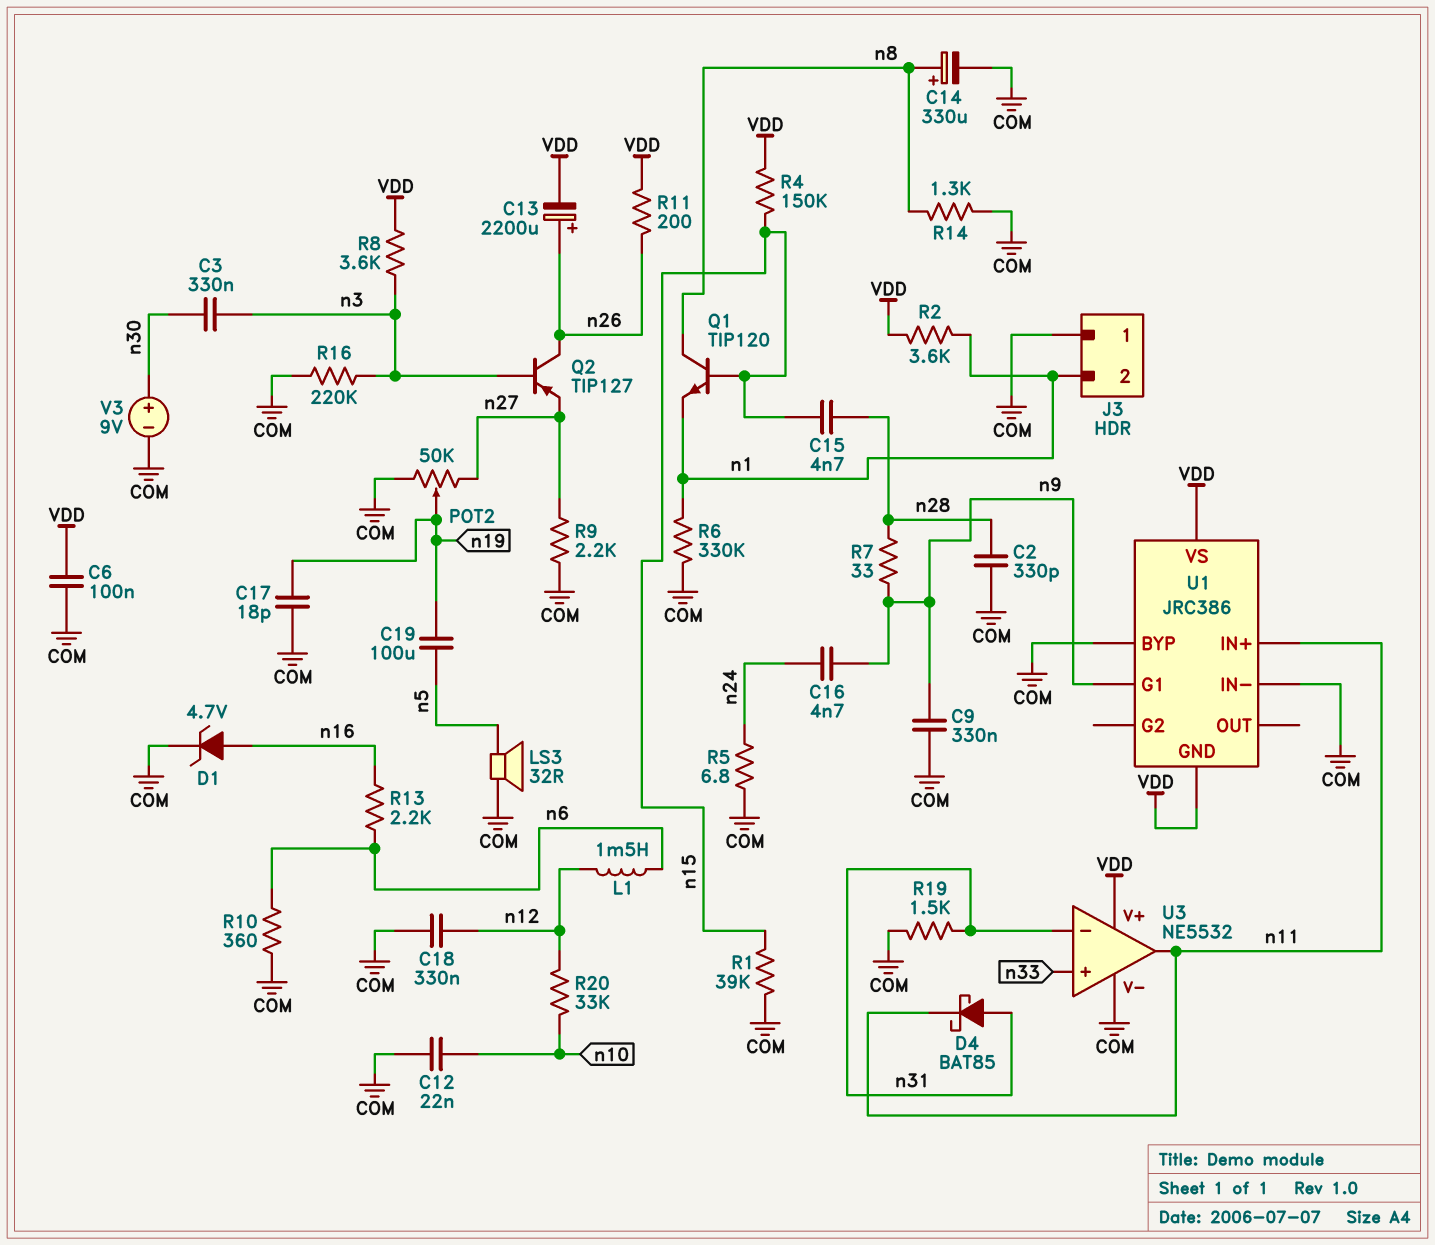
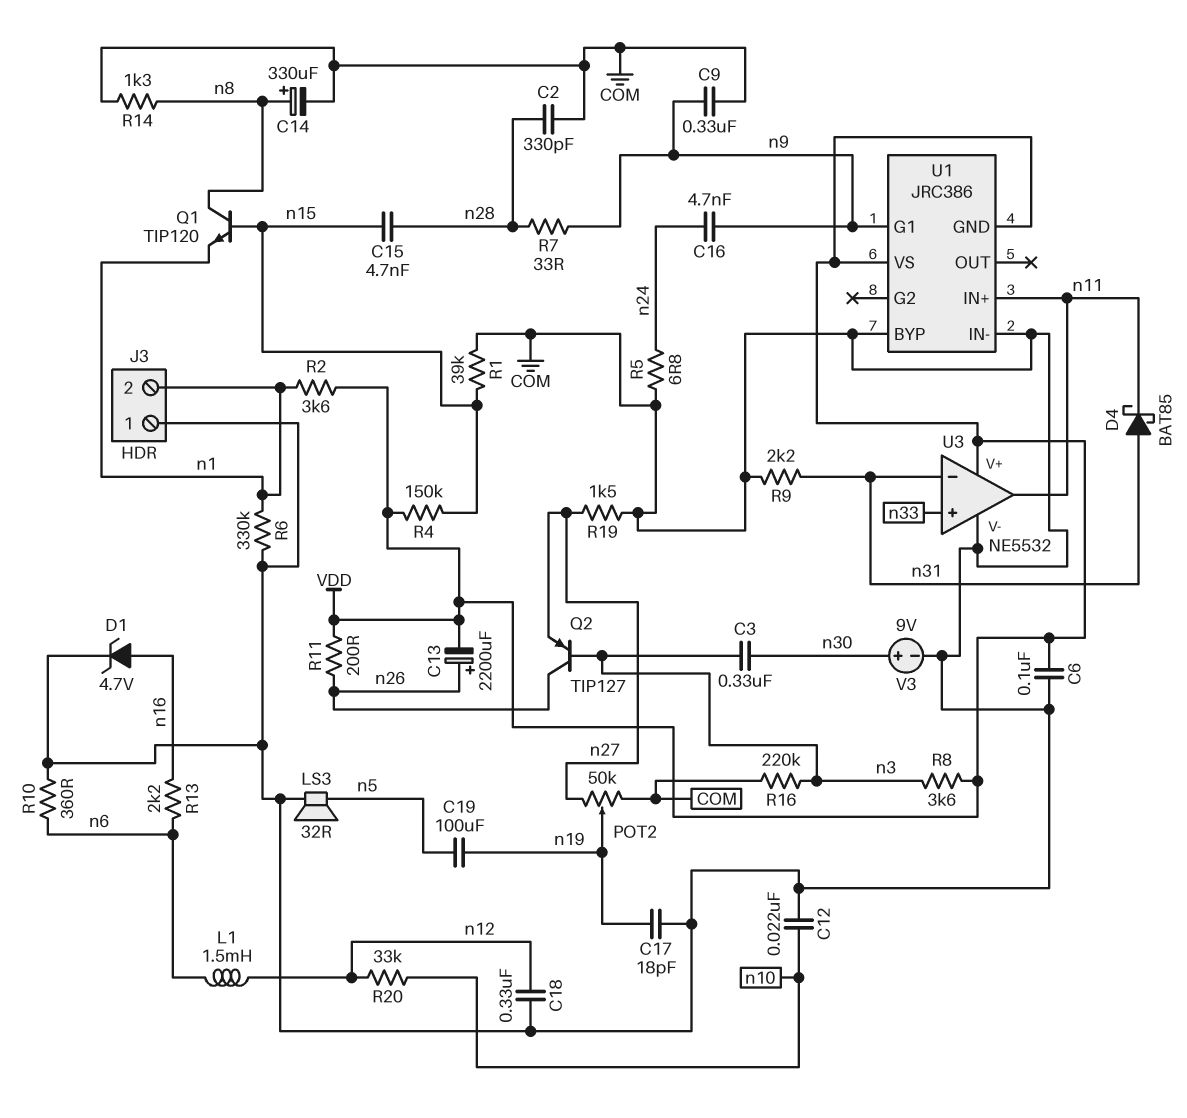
R9: 2.2k (COM, n27) -> 2.2k (COM, n31)
R19: 1.5k (COM, n31) -> 1.5k (COM, n27)

